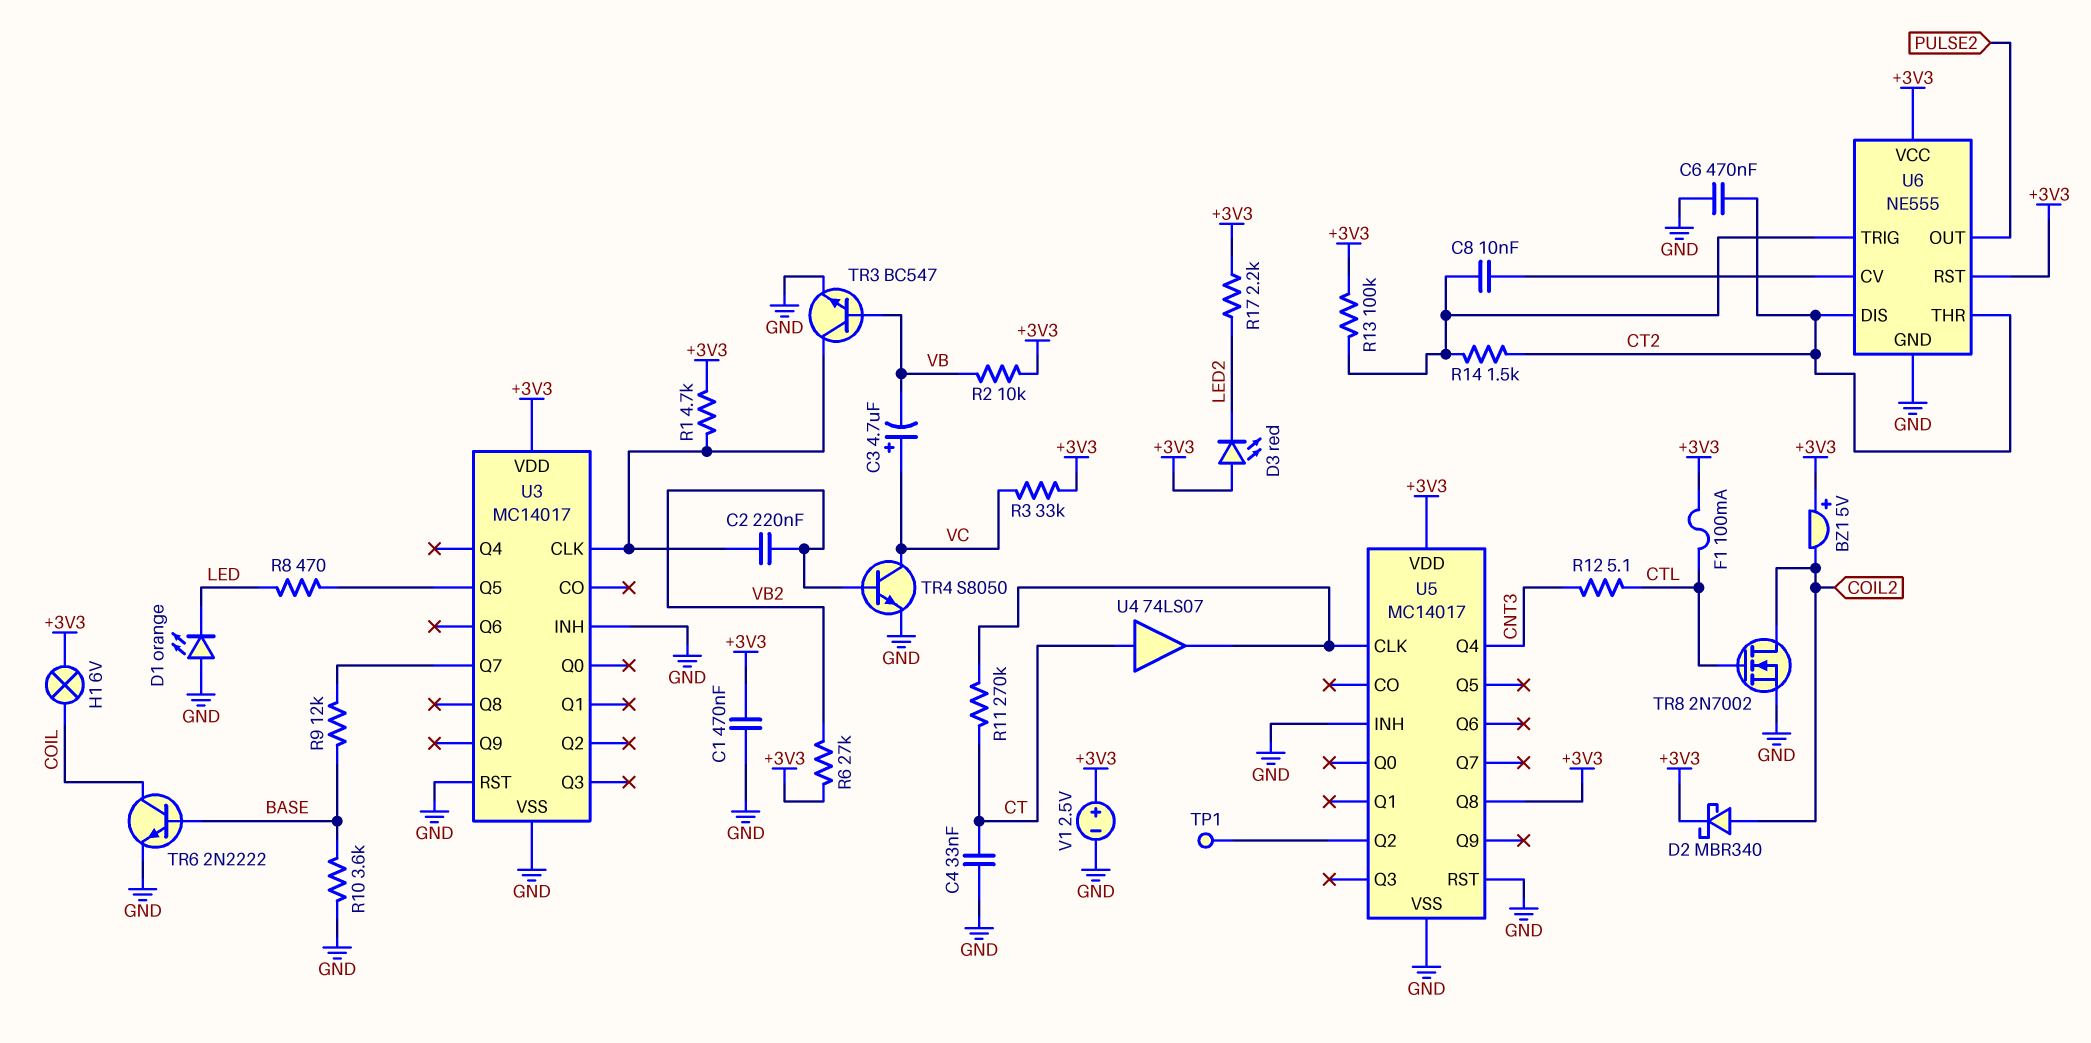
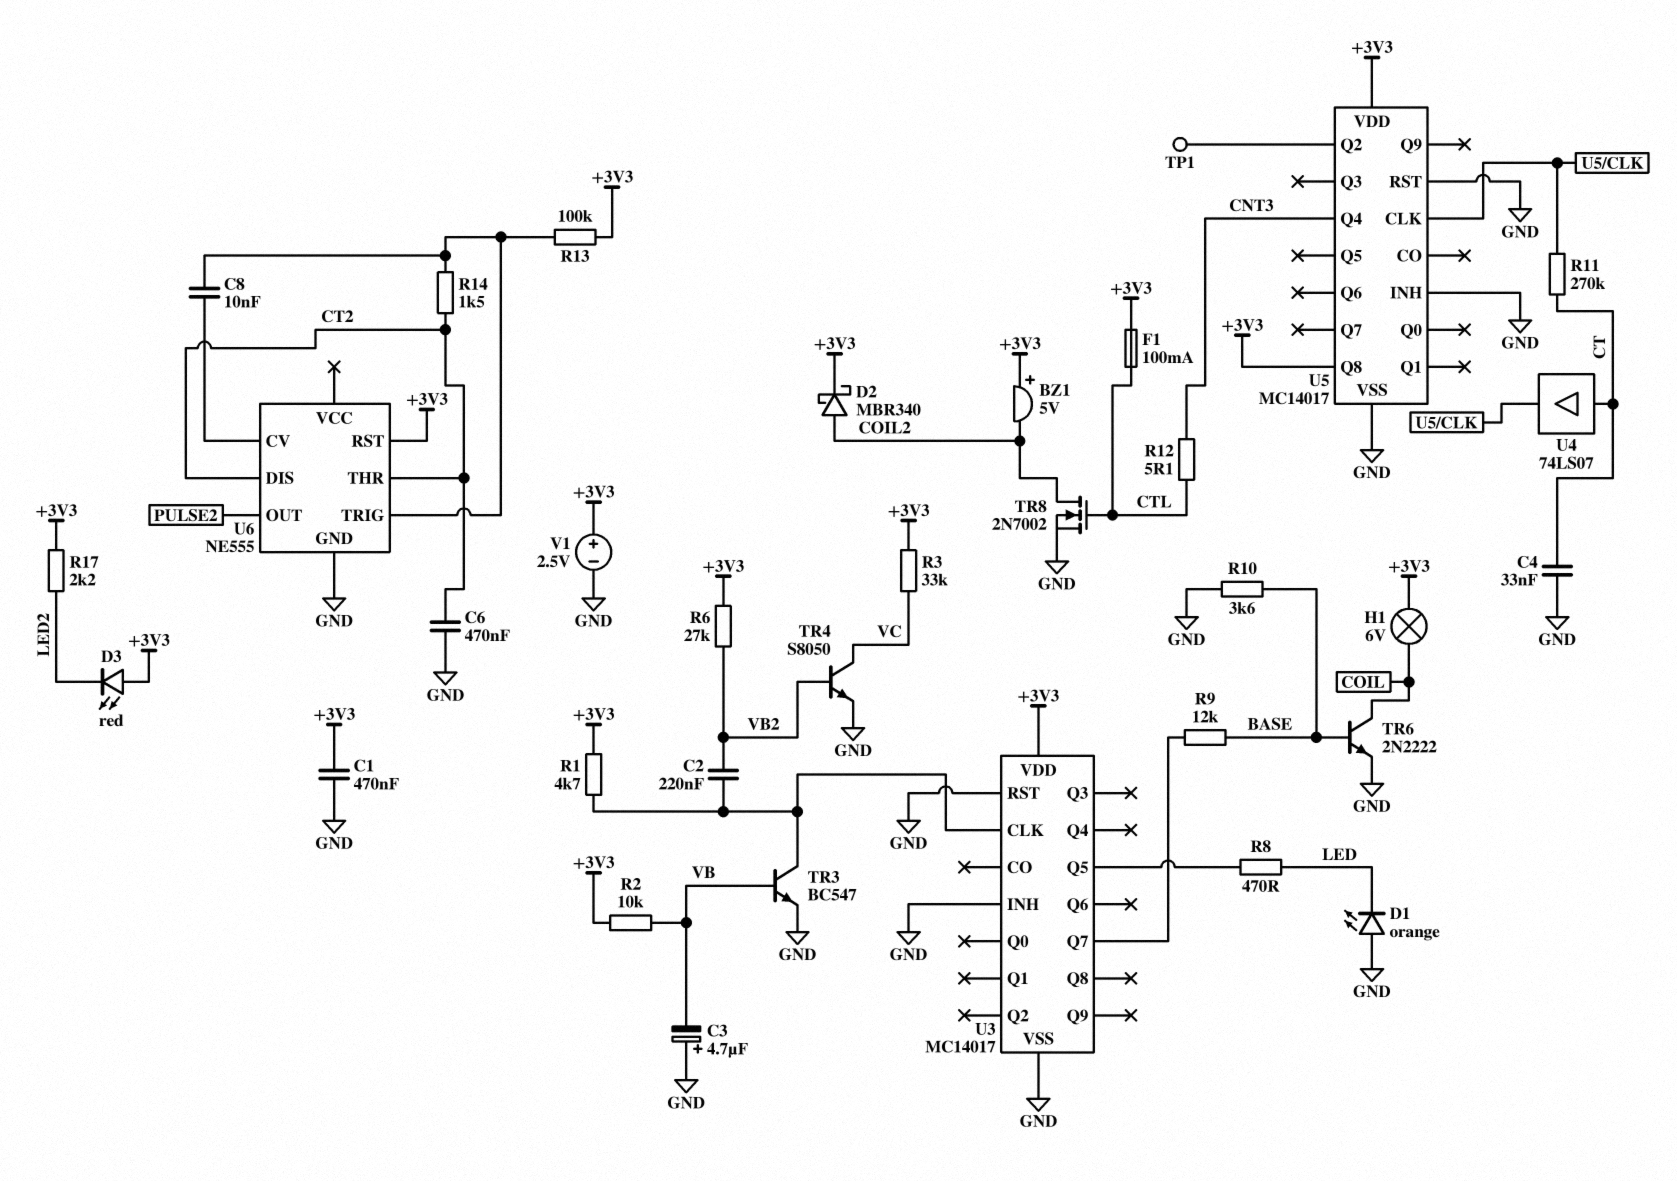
C3: 4.7uF (plus VC, minus VB) -> 4.7uF (plus GND, minus VB)
U6 pin VCC: +3V3 -> none

